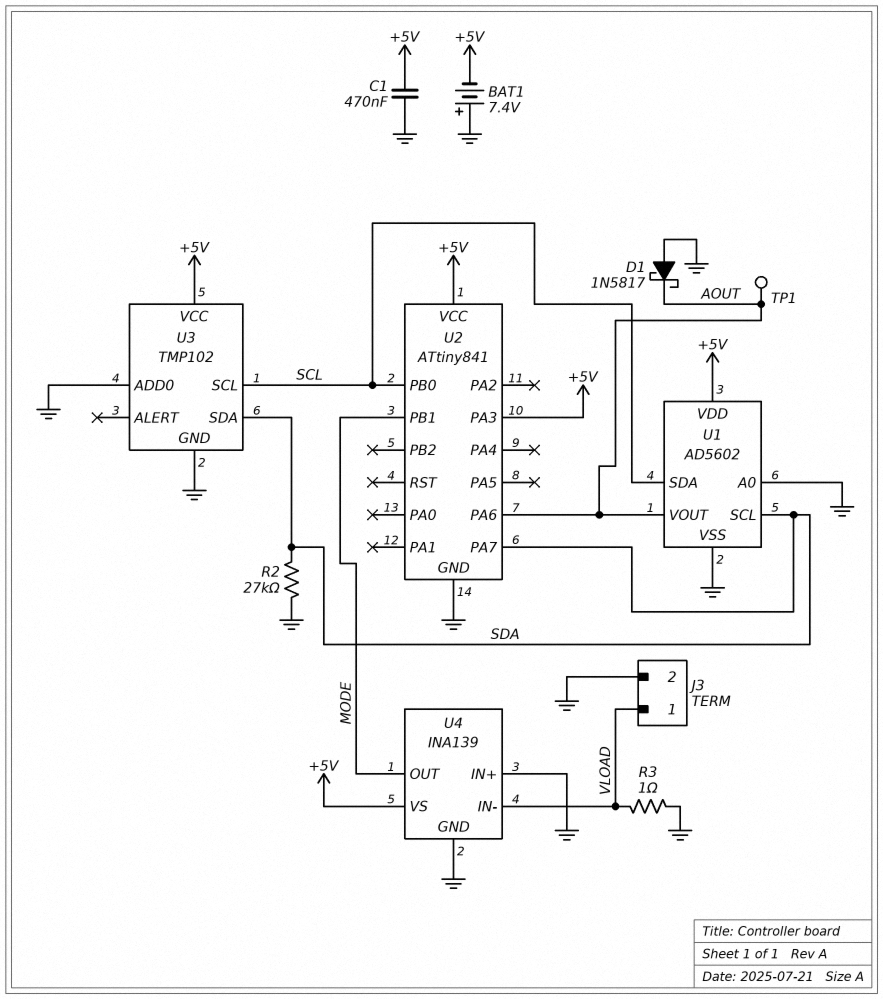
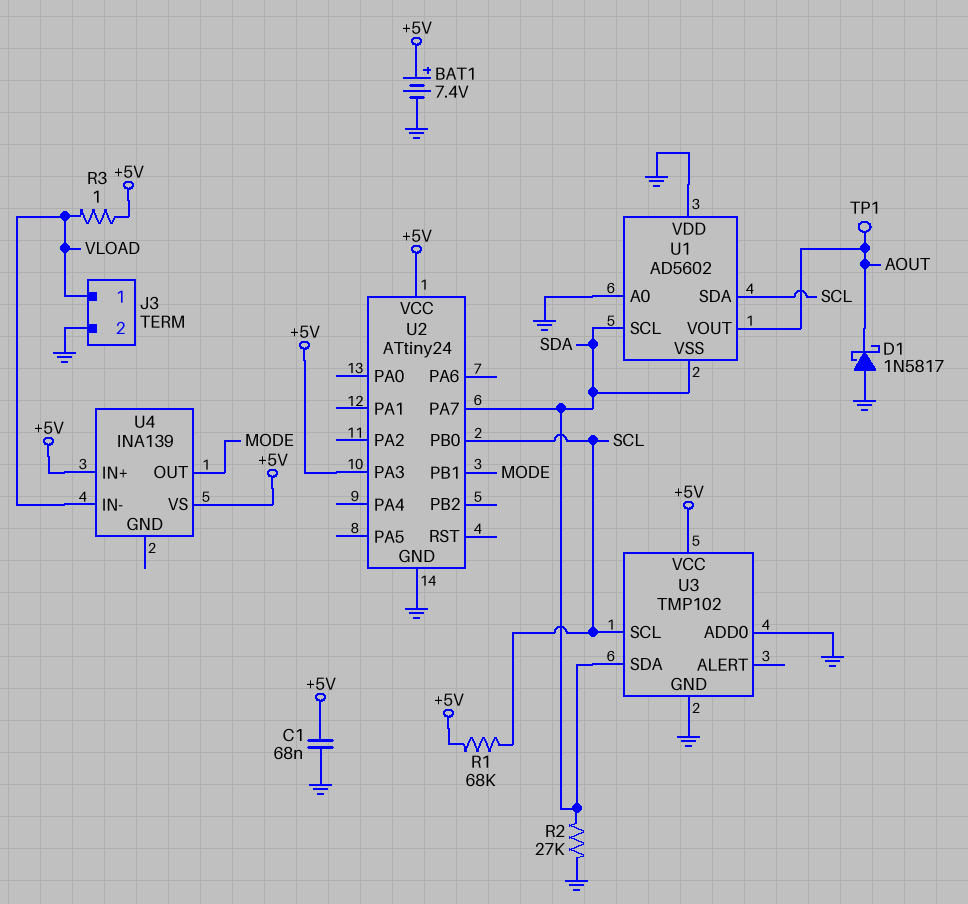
BAT1: 7.4V (plus GND, minus +5V) -> 7.4V (plus +5V, minus GND)
C1: 470nF (+5V, GND) -> 68nF (+5V, GND)
R1: none -> 68k (+5V, SCL)
R3: 1 (GND, VLOAD) -> 1 (+5V, VLOAD)
U1 pin VDD: +5V -> GND
U1 pin VSS: GND -> SDA
U2: ATtiny841 -> ATtiny24
U2 pin PA6: AOUT -> none
U4 pin GND: GND -> none
U4 pin IN+: GND -> +5V

